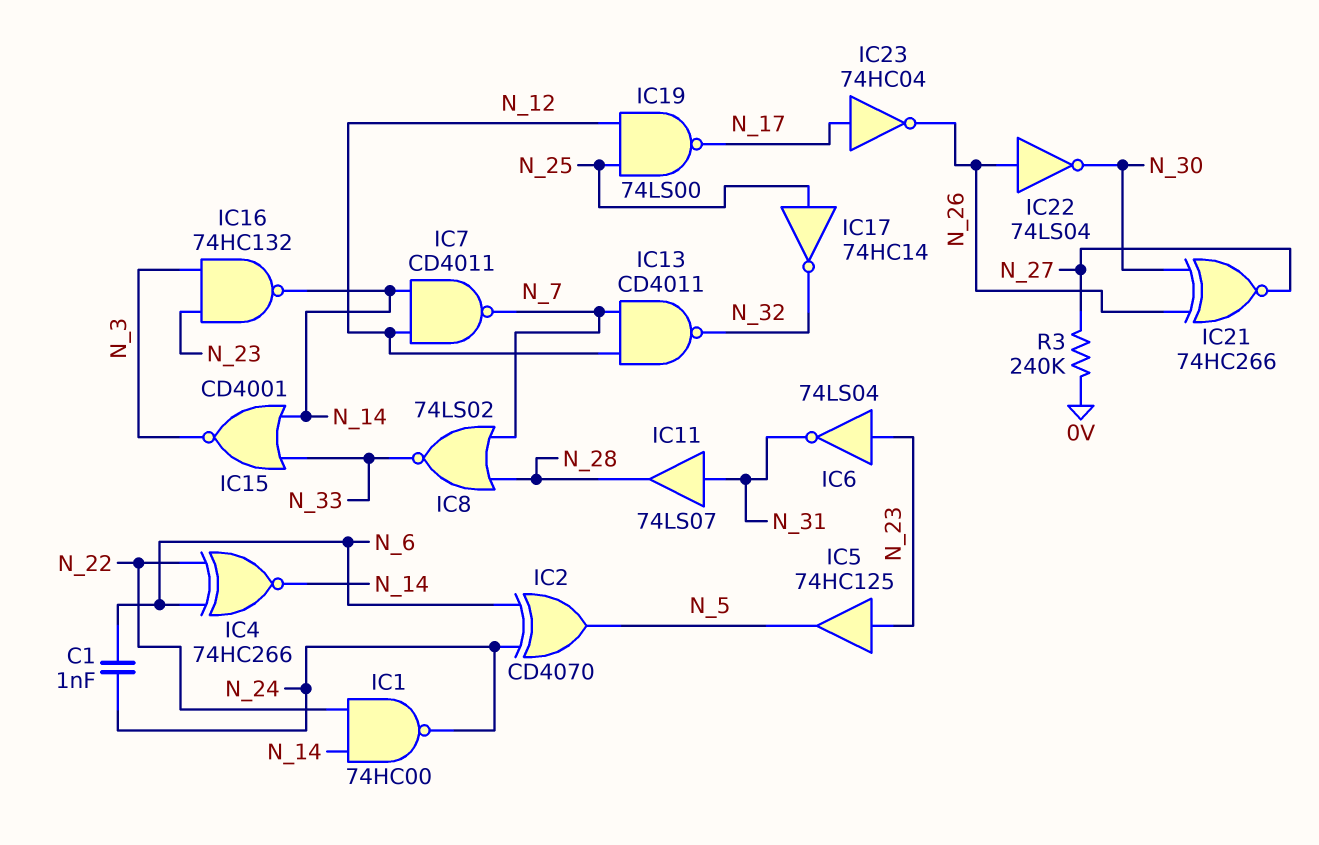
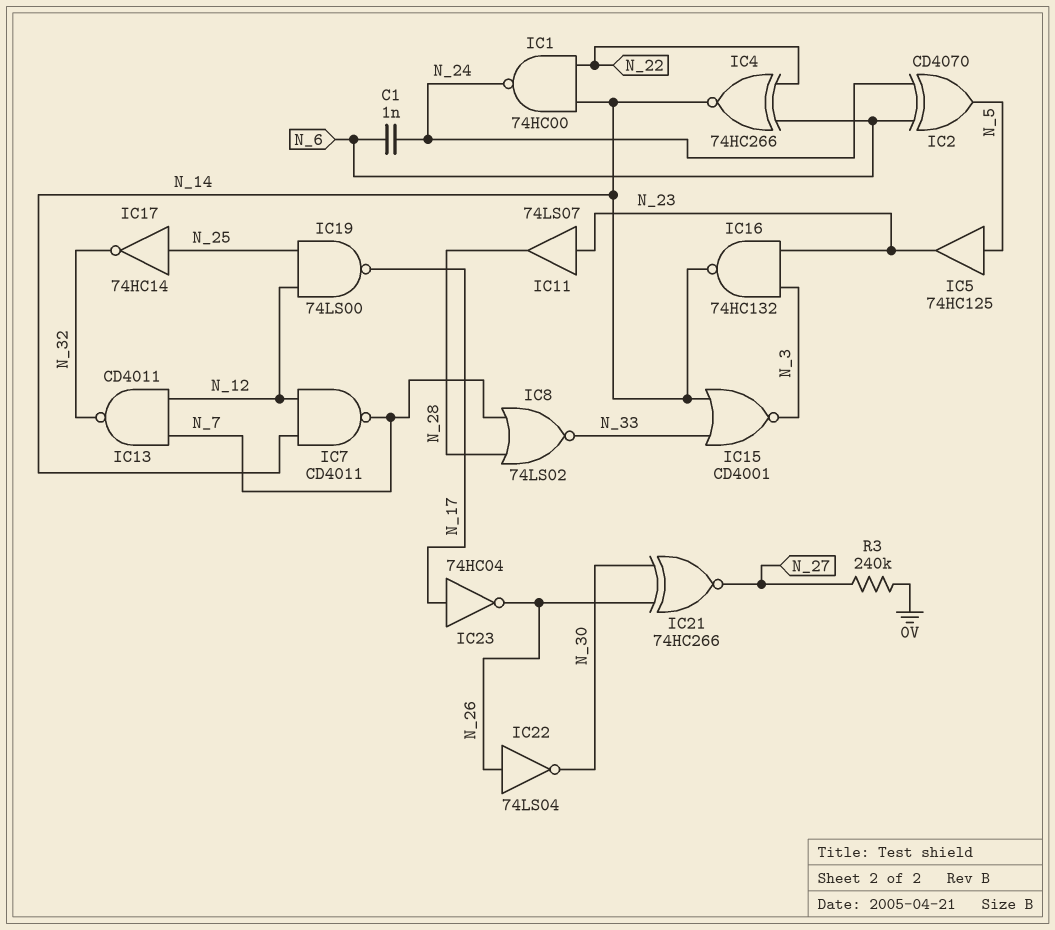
IC5: buffer 74HC125 (in N_23, out N_5) -> buffer 74HC125 (in N_5, out N_23)
IC6: NOT 74LS04 (in N_23, out N_31) -> none
IC11: buffer 74LS07 (in N_31, out N_28) -> buffer 74LS07 (in N_23, out N_28)

